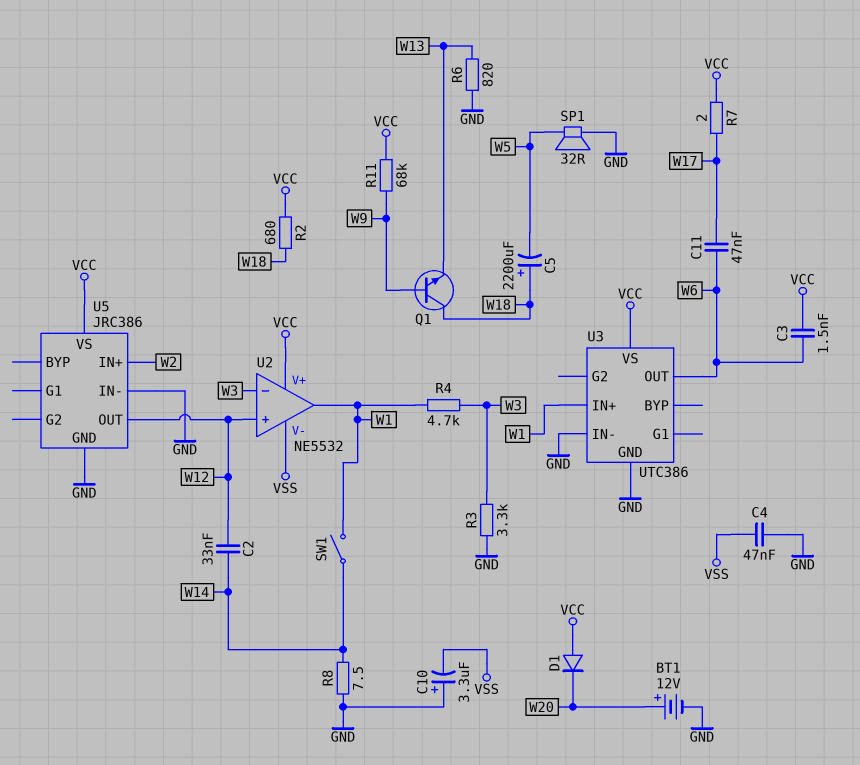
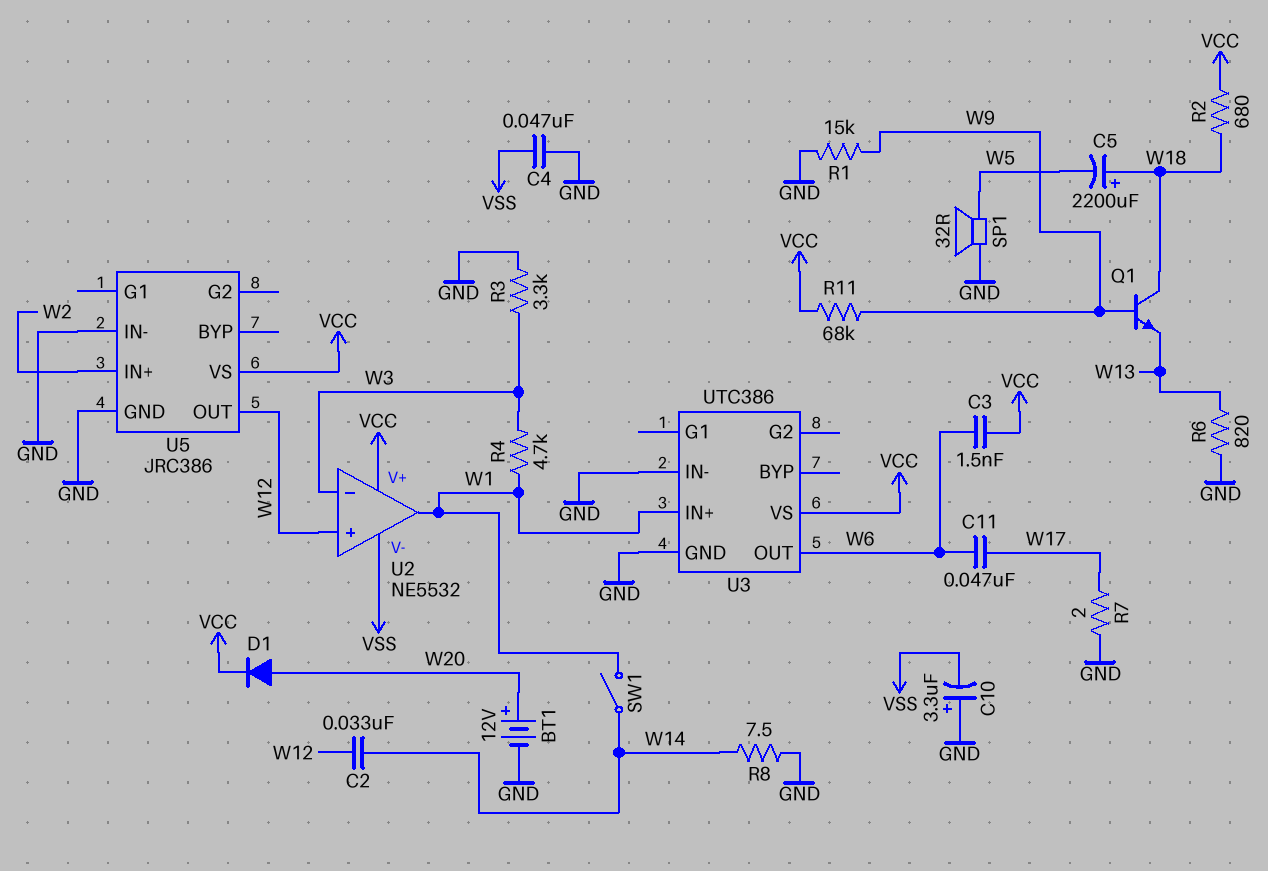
D1: diode (A VCC, K W20) -> diode (A W20, K VCC)
R1: none -> 15k (GND, W9)
R7: 2 (VCC, W17) -> 2 (GND, W17)

